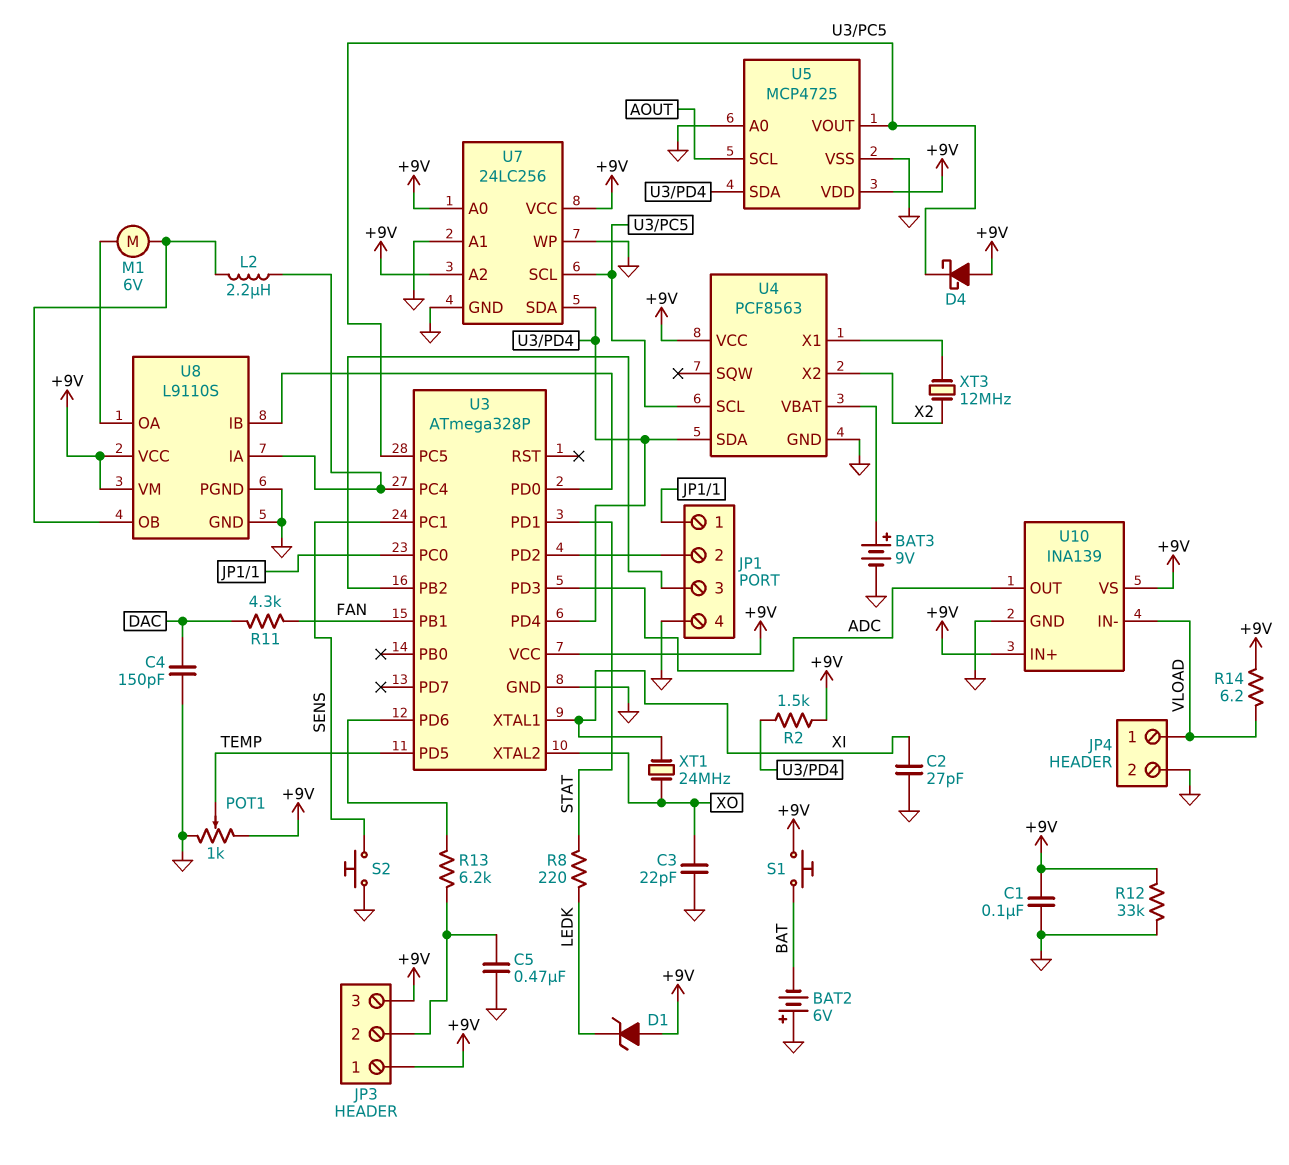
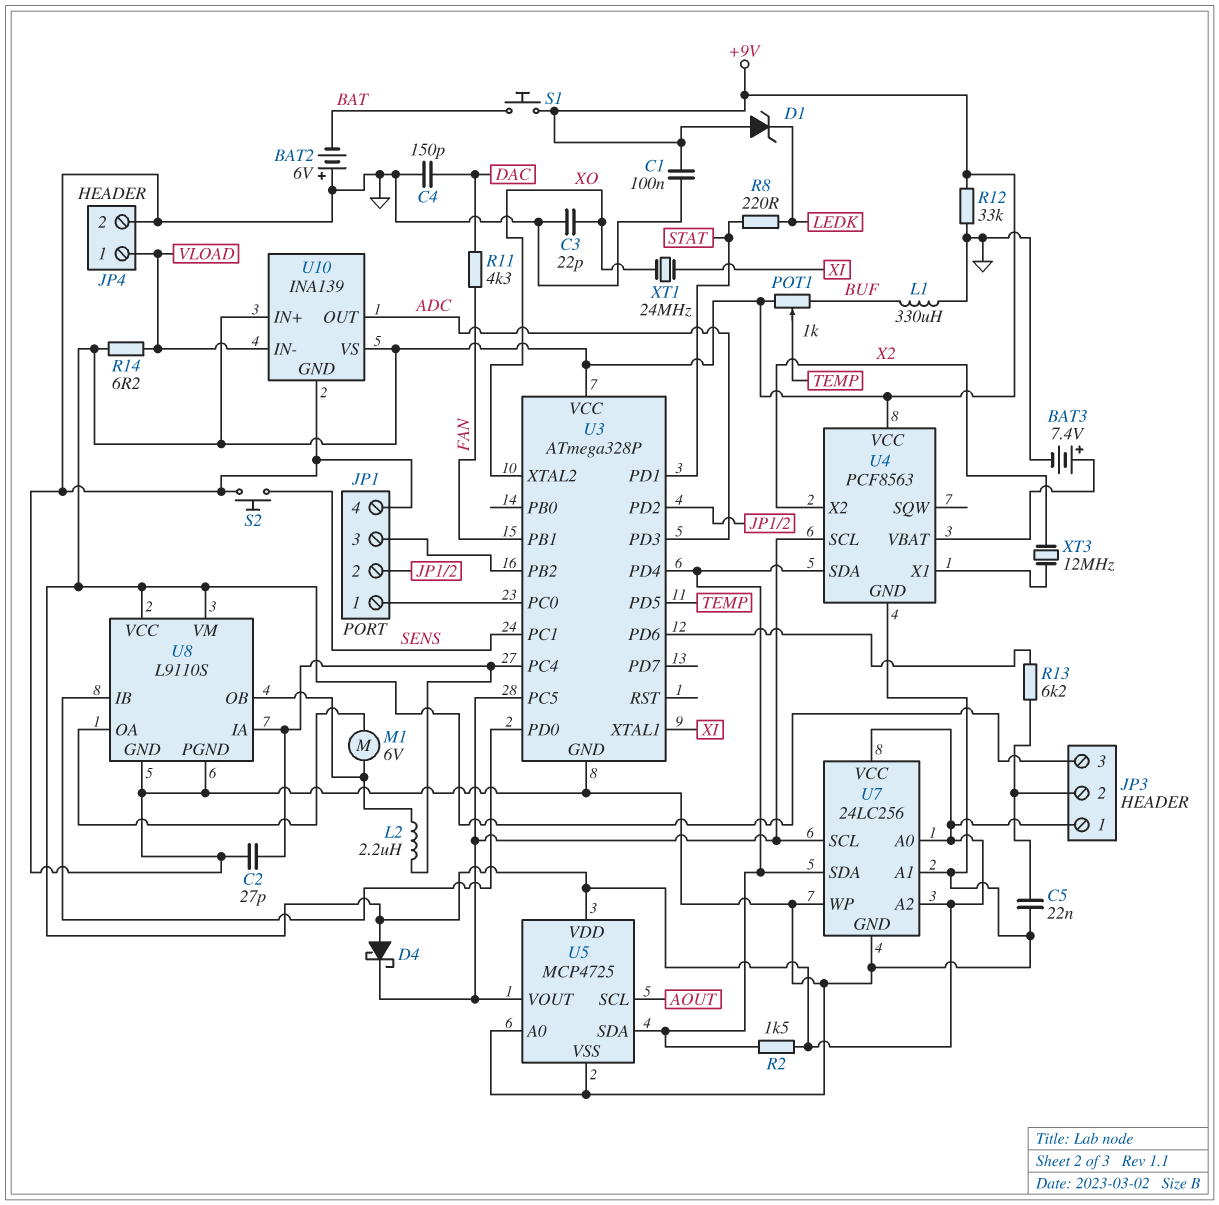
BAT3: 9V (plus U4/VBAT, minus GND) -> 7.4V (plus U4/VBAT, minus GND)
C2: 27pF (GND, XI) -> 27pF (GND, U3/PC4)
C5: 470nF (GND, JP3/2) -> 22nF (GND, JP3/2)
L1: none -> 330uH (BUF, GND)
POT1: 1k (+9V, GND, wiper TEMP) -> 1k (+9V, BUF, wiper TEMP)

